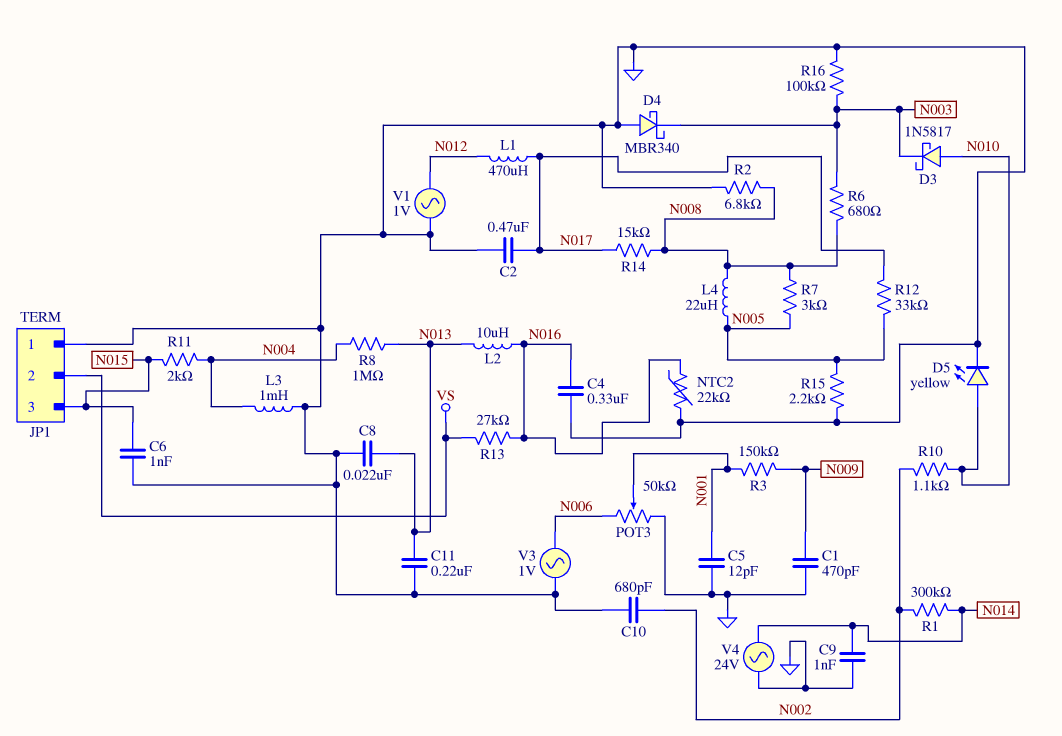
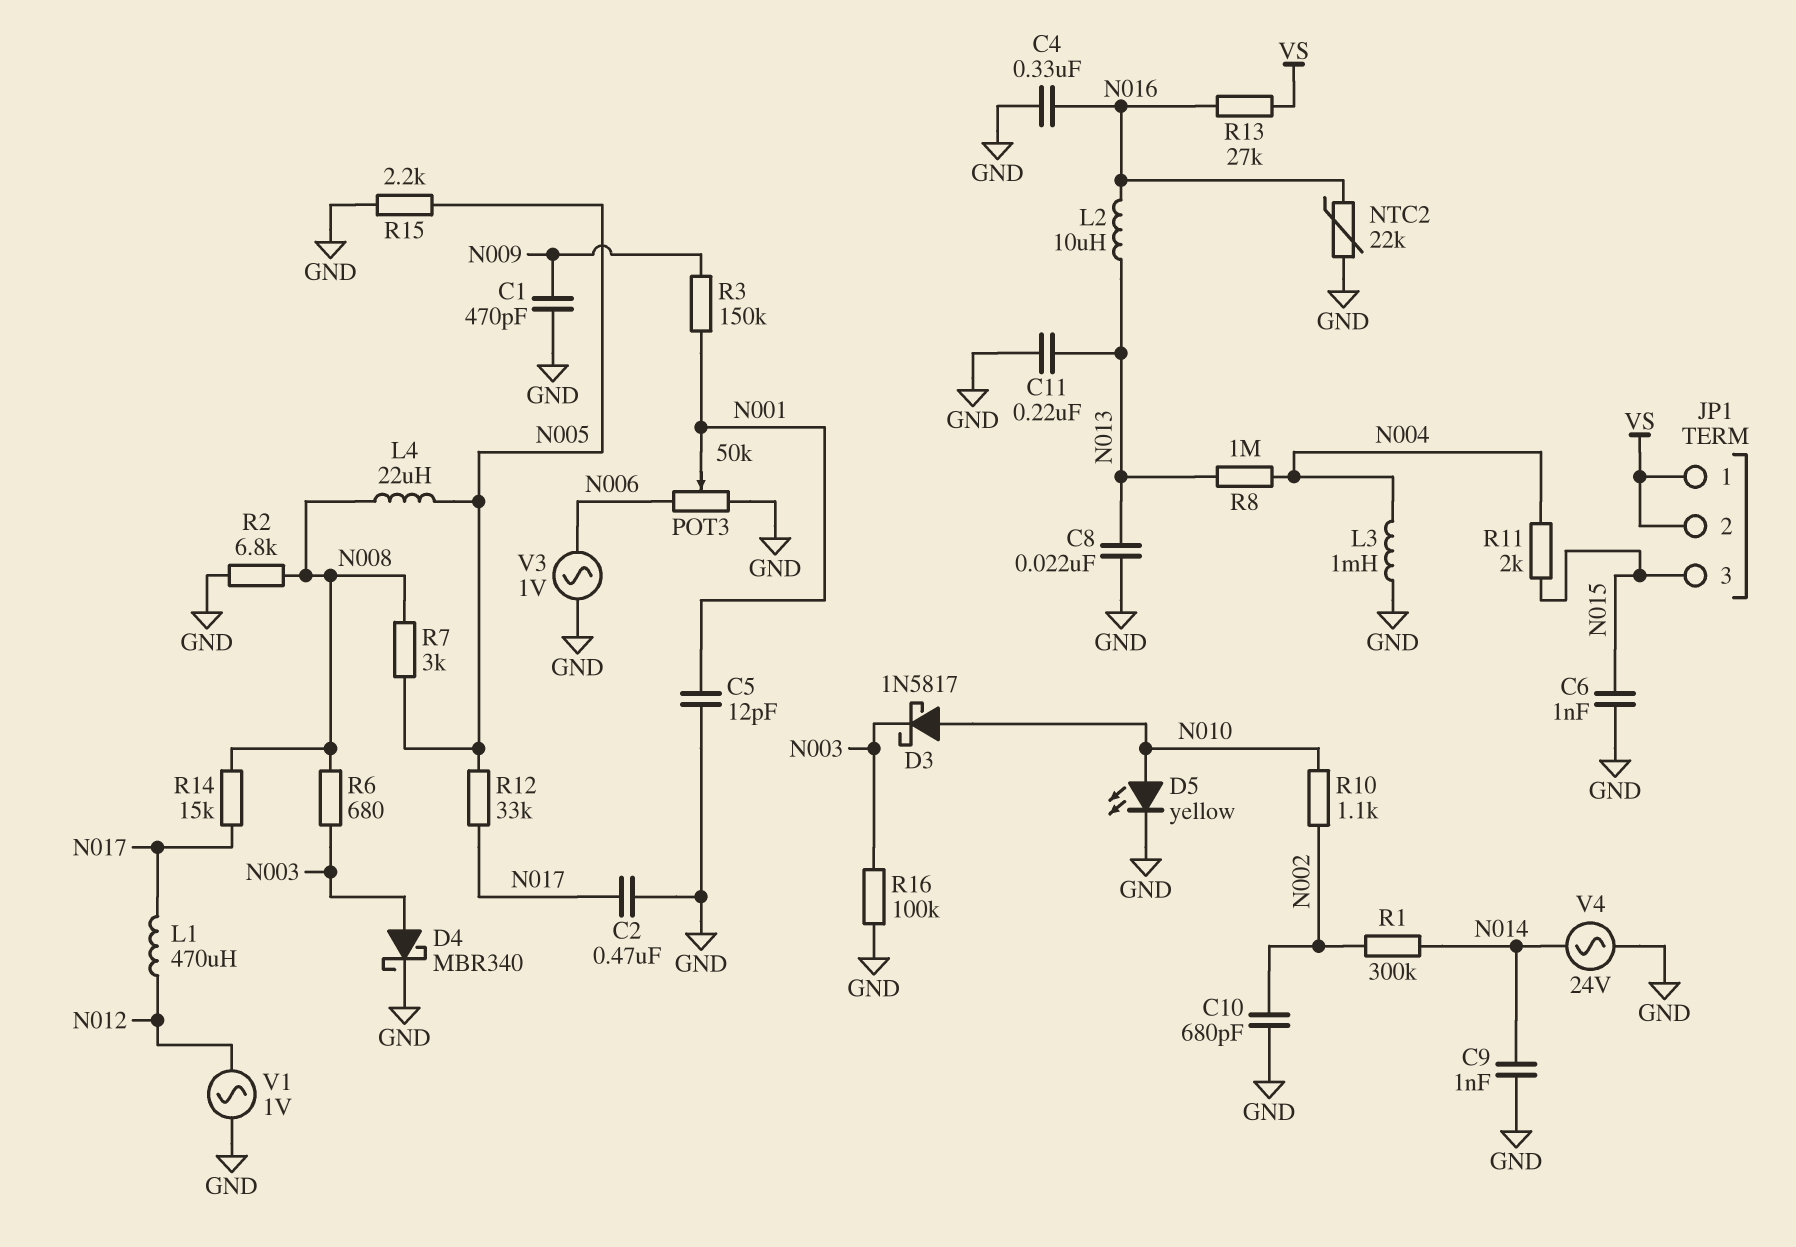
D4: schottky MBR340 (A GND, K N003) -> schottky MBR340 (A N003, K GND)
JP1 pin 1: GND -> VS

